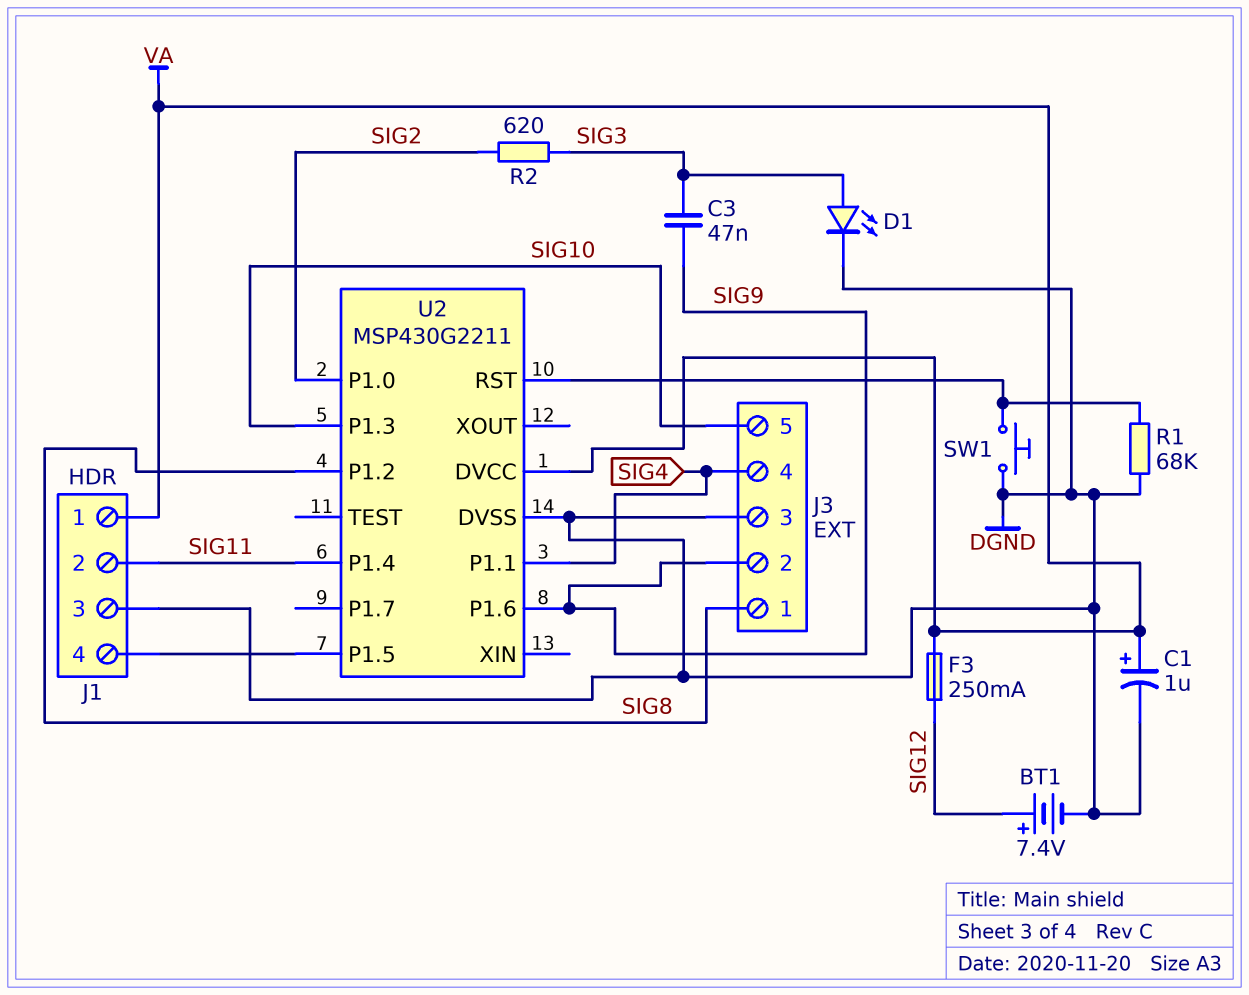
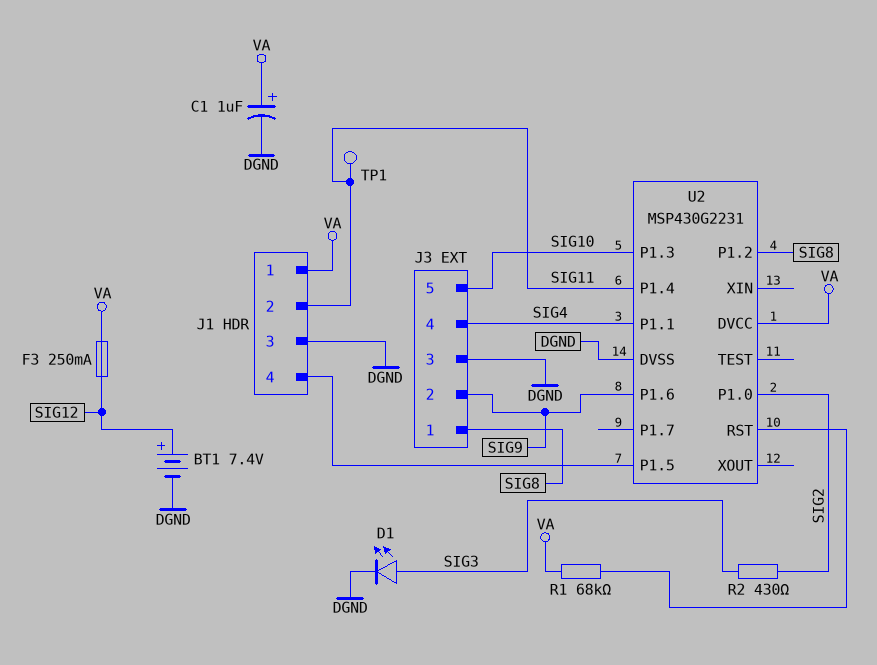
C3: 47nF (SIG3, SIG9) -> none
R1: 68k (DGND, U2/RST) -> 68k (U2/RST, VA)
R2: 620 (SIG2, SIG3) -> 430 (SIG2, SIG3)
SW1: button (DGND, U2/RST) -> none
TP1: none -> test point (SIG11)
U2: MSP430G2211 -> MSP430G2231

